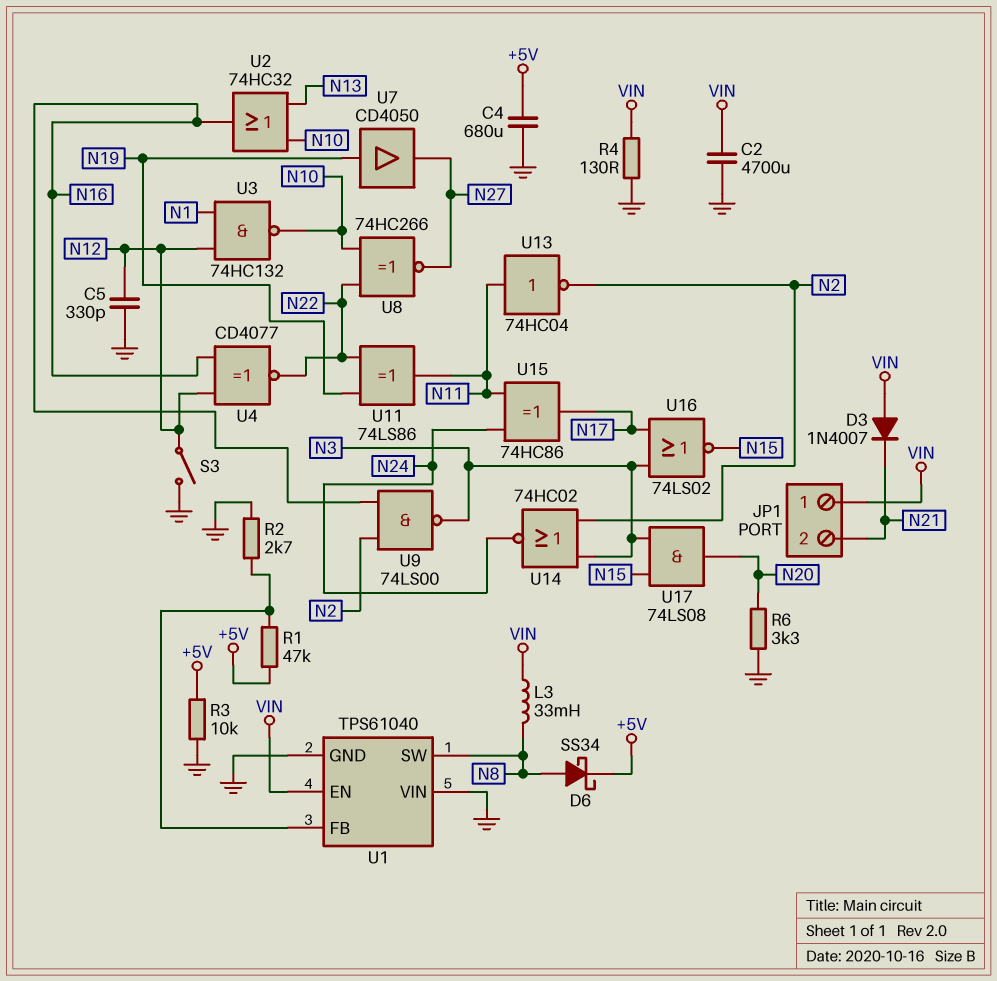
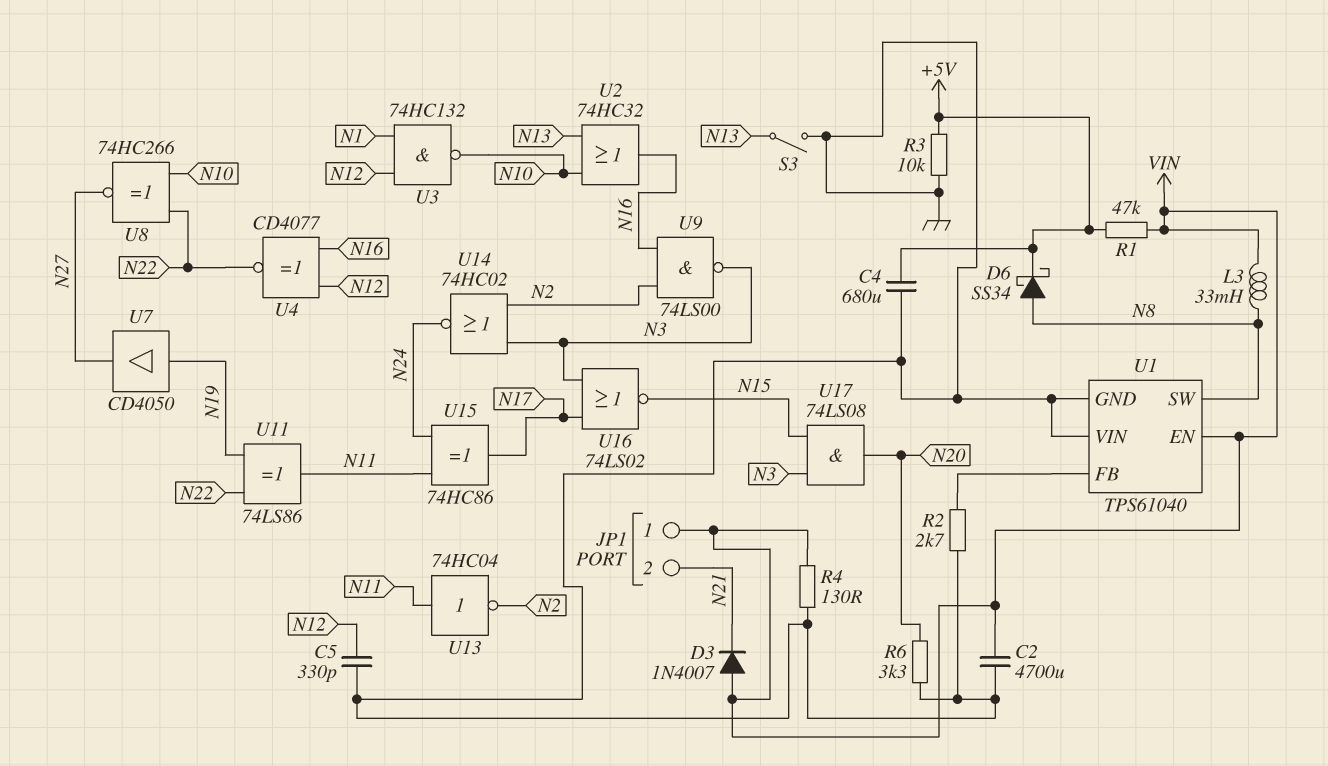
R1: 47k (+5V, U1/FB) -> 47k (+5V, VIN)
S3: switch (GND, N12) -> switch (GND, N13)

